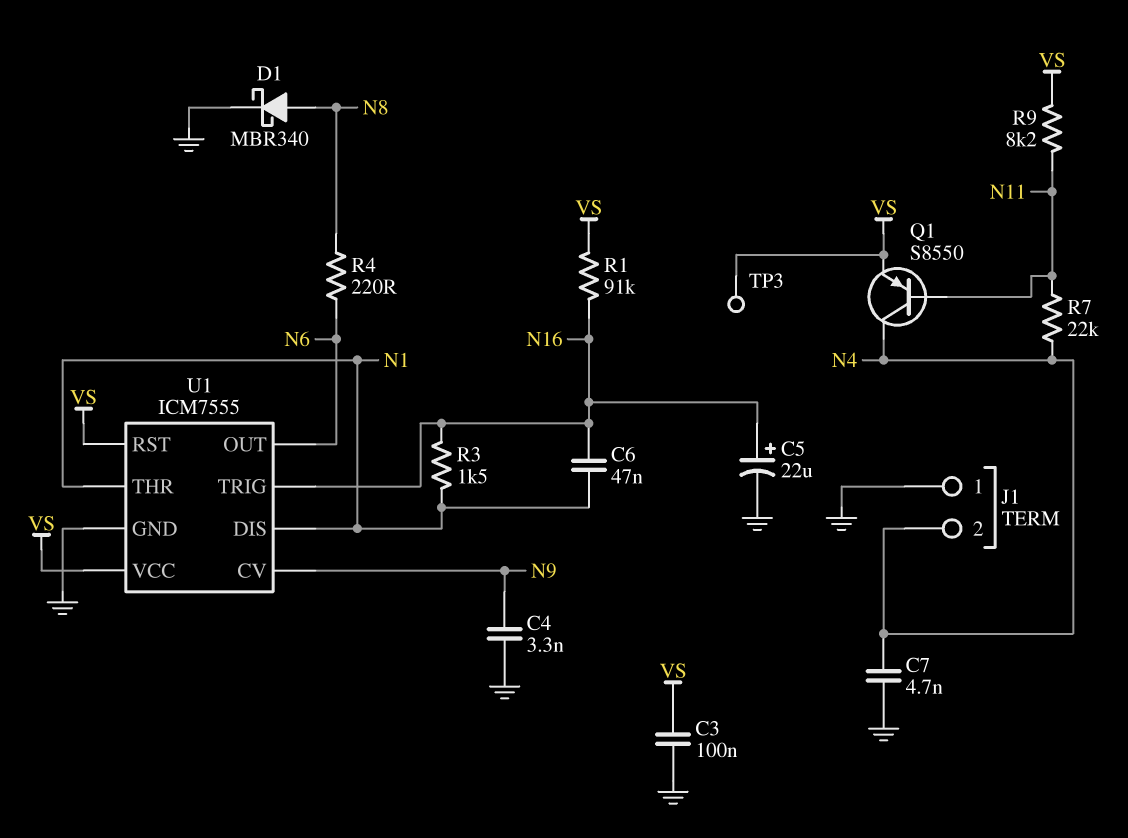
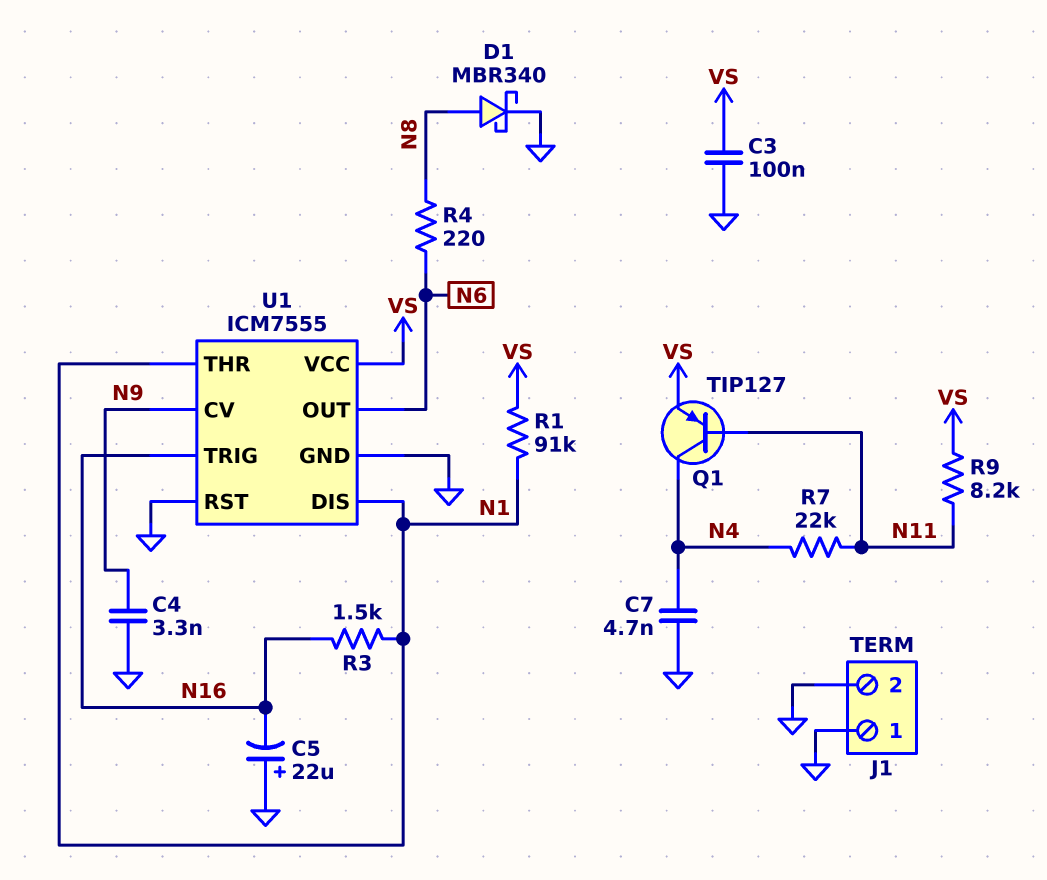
C5: 22uF (plus N16, minus GND) -> 22uF (plus GND, minus N16)
C6: 47nF (N1, N16) -> none
J1 pin 2: N4 -> GND
Q1: PNP S8550 (B N11, C N4, E VS) -> PNP TIP127 (B N11, C N4, E VS)
R1: 91k (N16, VS) -> 91k (N1, VS)
TP3: test point (VS) -> none
U1 pin RST: VS -> GND

